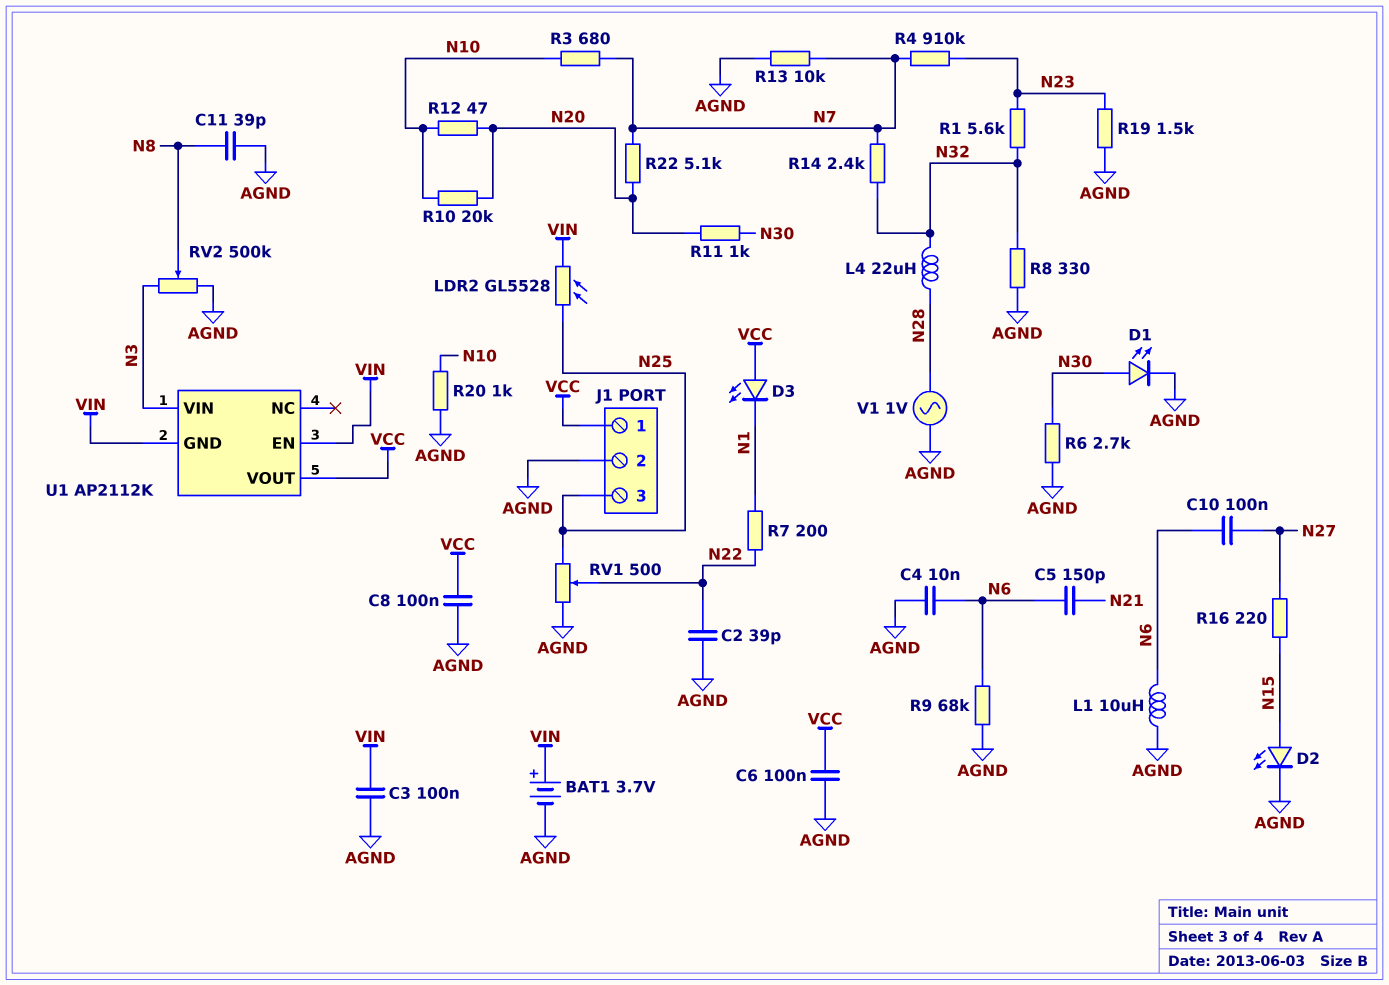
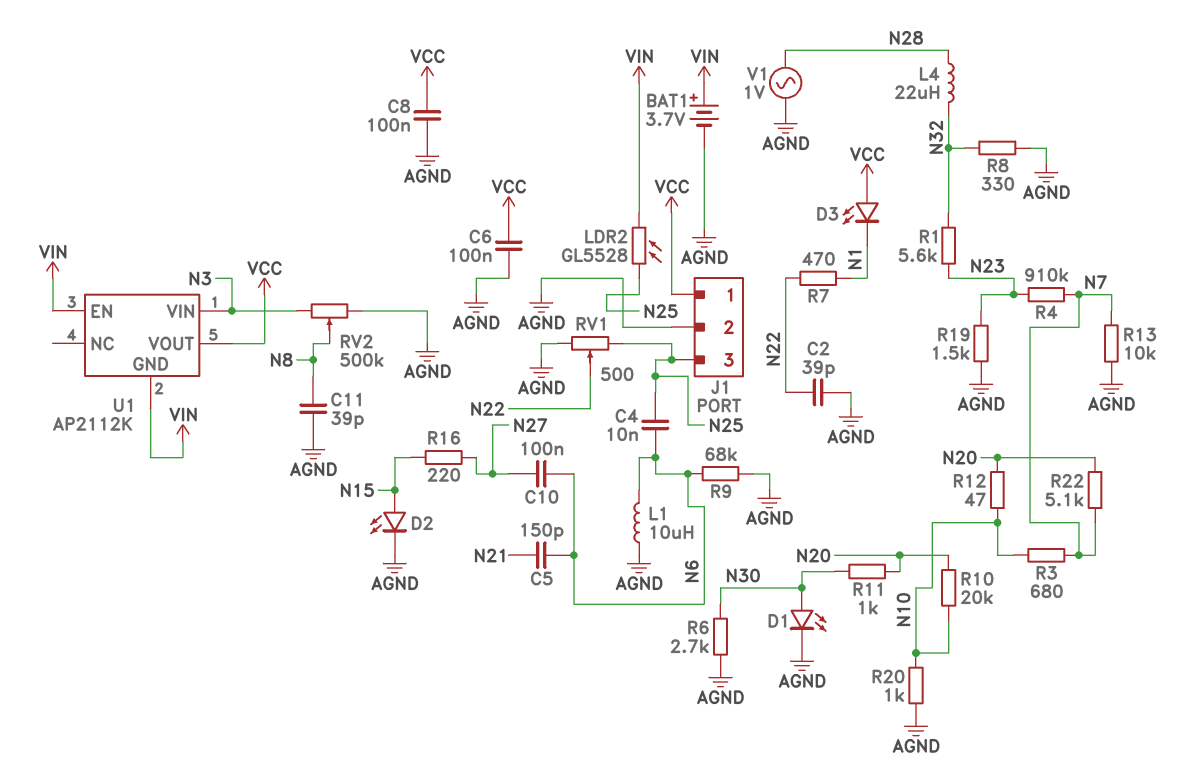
C3: 100nF (AGND, VIN) -> none
C4: 10nF (AGND, N6) -> 10nF (N6, N25)
R7: 200 (N1, N22) -> 470 (N1, N22)
R14: 2.4k (N7, N32) -> none

